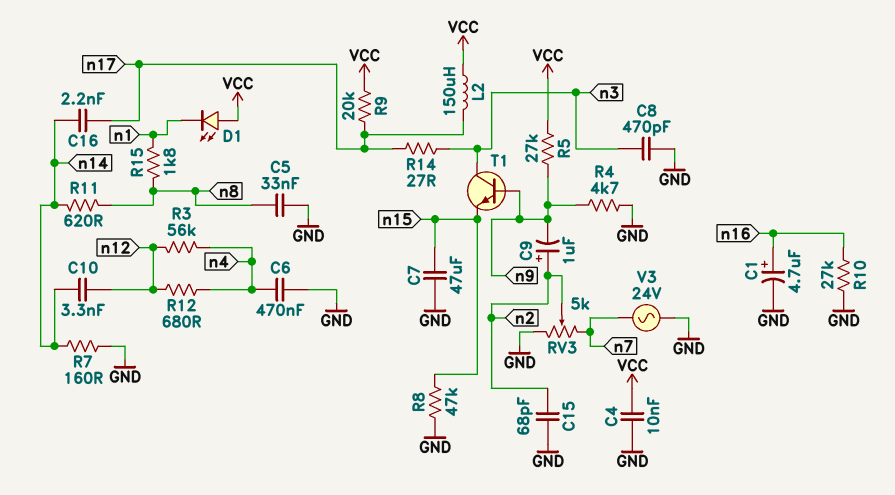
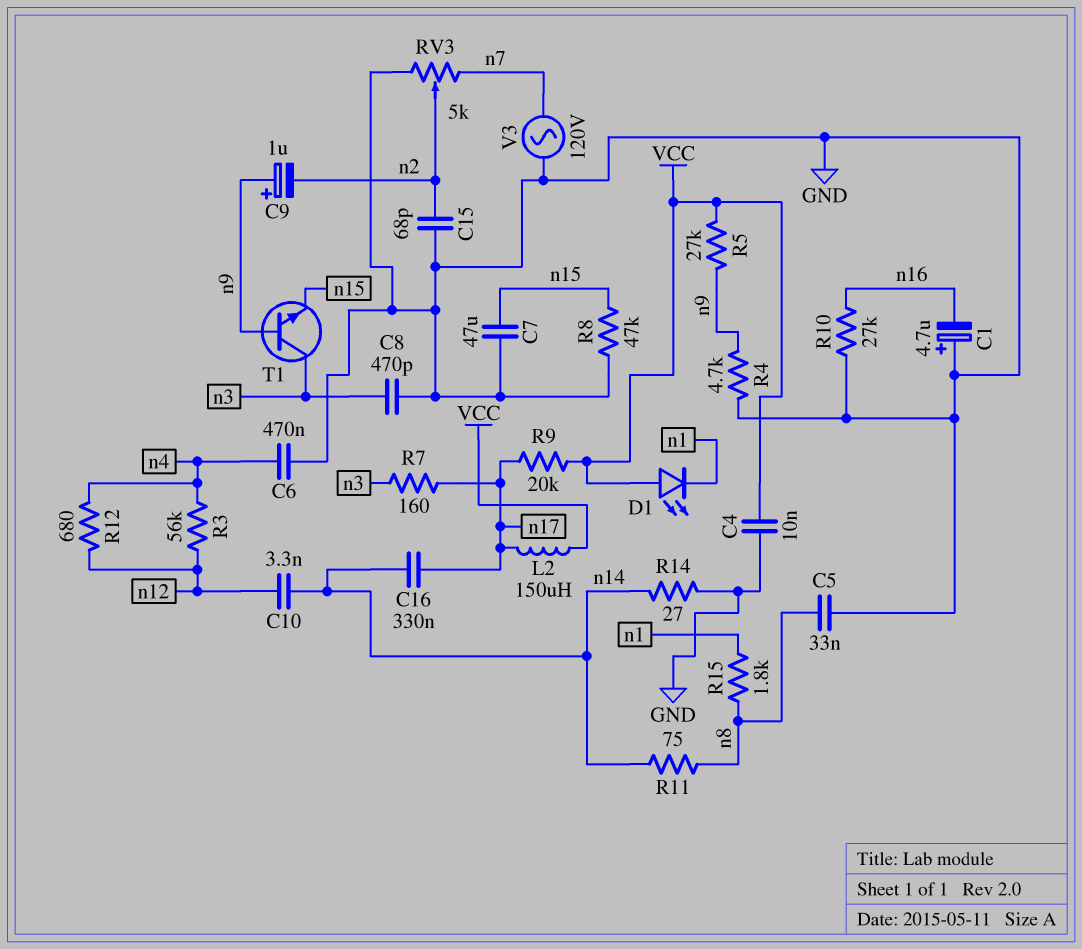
C1: 4.7uF (plus n16, minus GND) -> 4.7uF (plus GND, minus n16)
C9: 1uF (plus n2, minus n9) -> 1uF (plus n9, minus n2)
C16: 2.2nF (n14, n17) -> 330nF (n14, n17)
R7: 160 (GND, n14) -> 160 (n3, n17)
R11: 620 (n8, n14) -> 75 (n8, n14)
R14: 27 (n3, n17) -> 27 (GND, n14)
V3: AC 24V (GND, n7) -> AC 120V (GND, n7)

